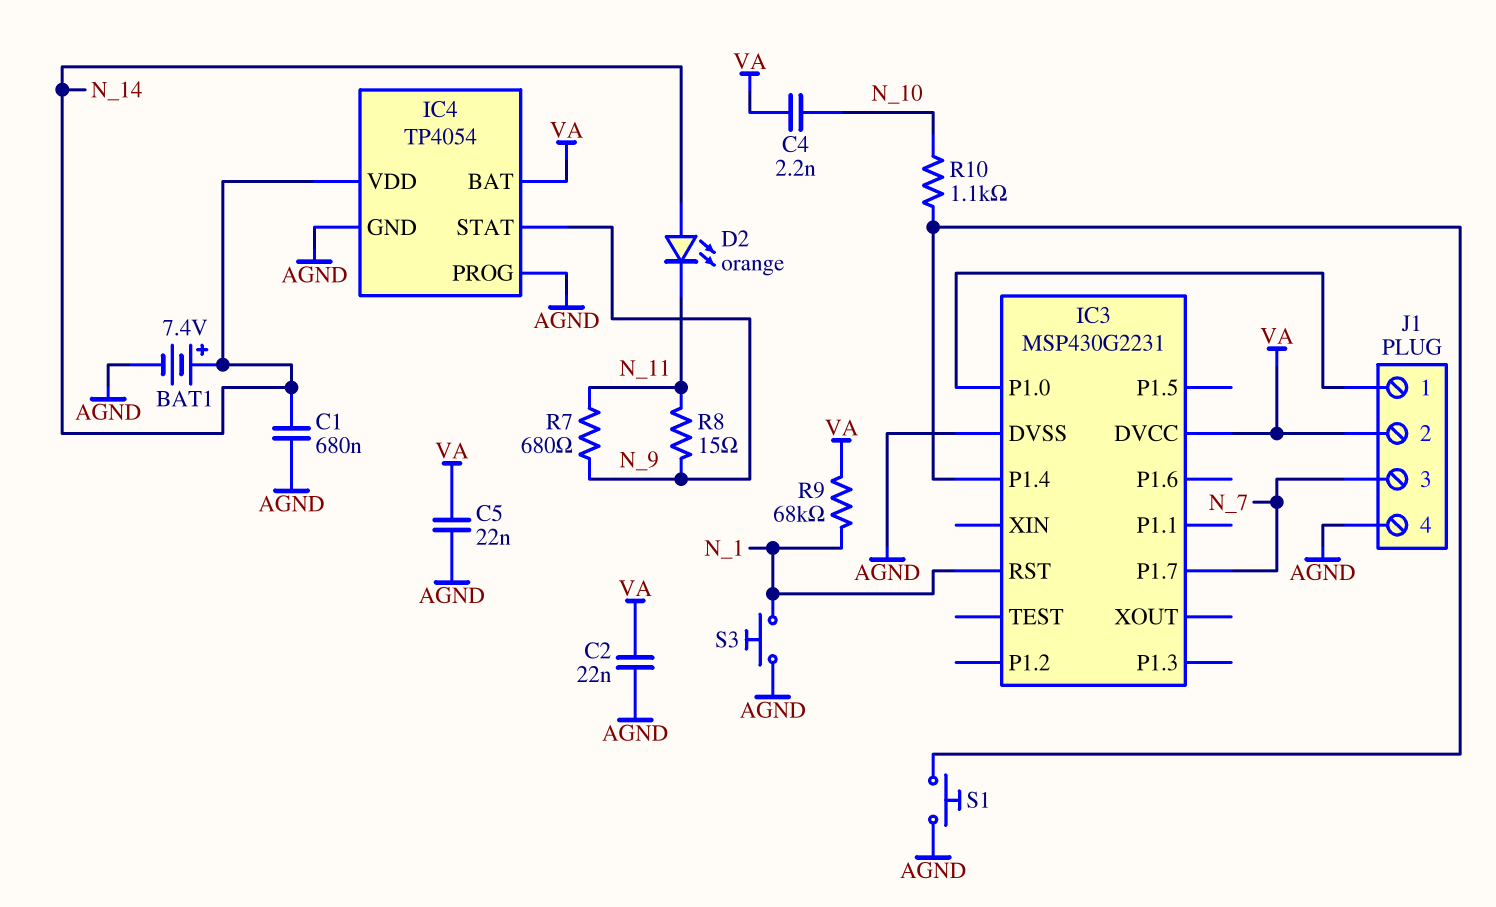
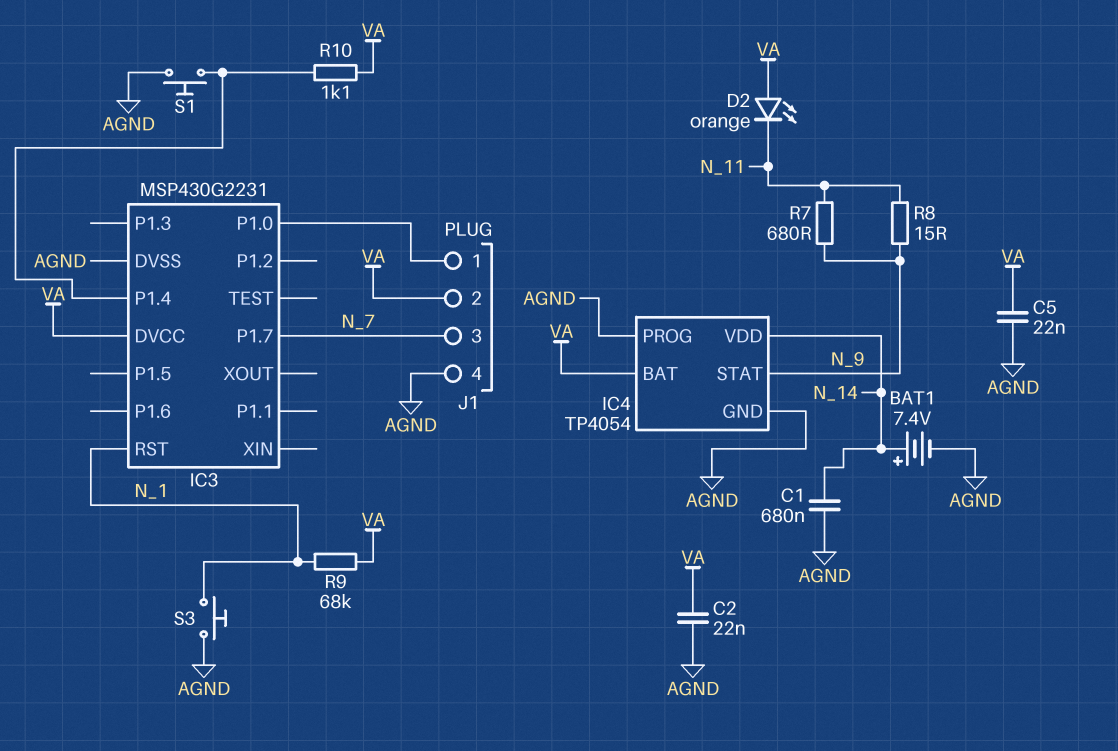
C4: 2.2nF (N_10, VA) -> none
D2: LED orange (A N_14, K N_11) -> LED orange (A VA, K N_11)
R10: 1.1k (IC3/P1.4, N_10) -> 1.1k (IC3/P1.4, VA)

